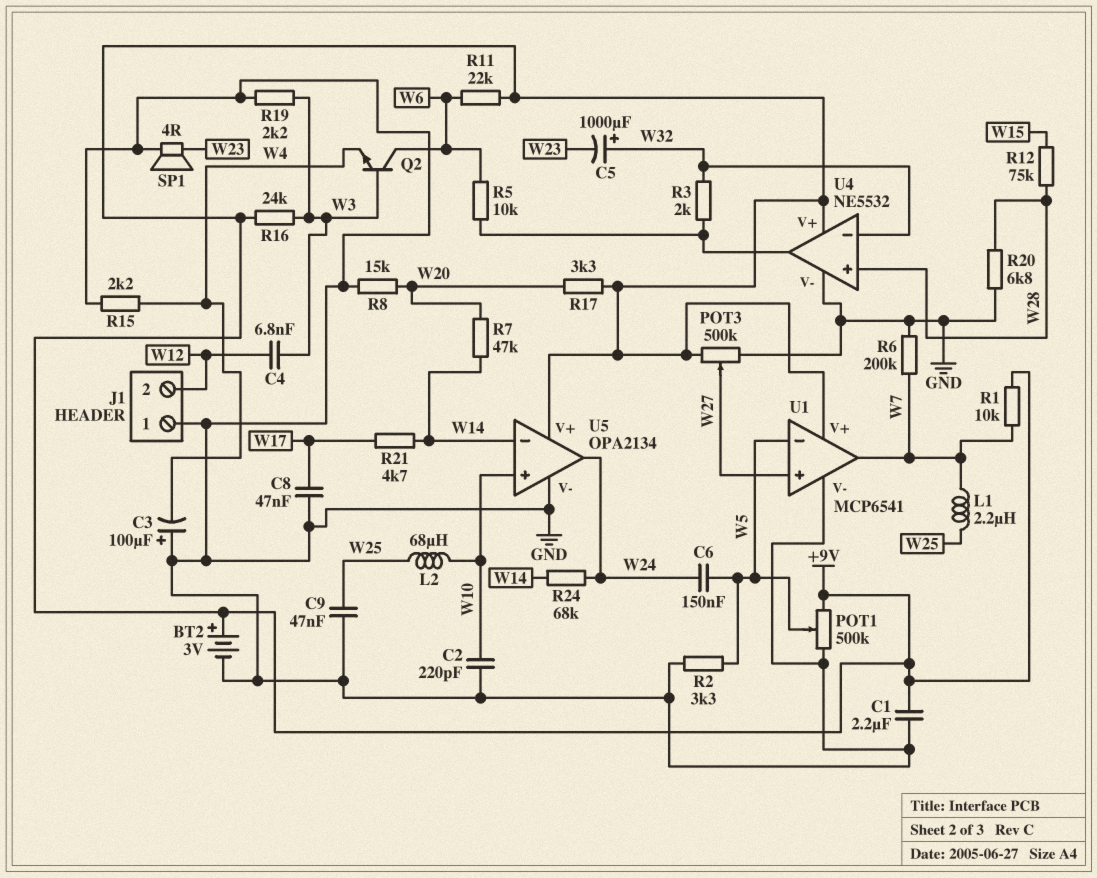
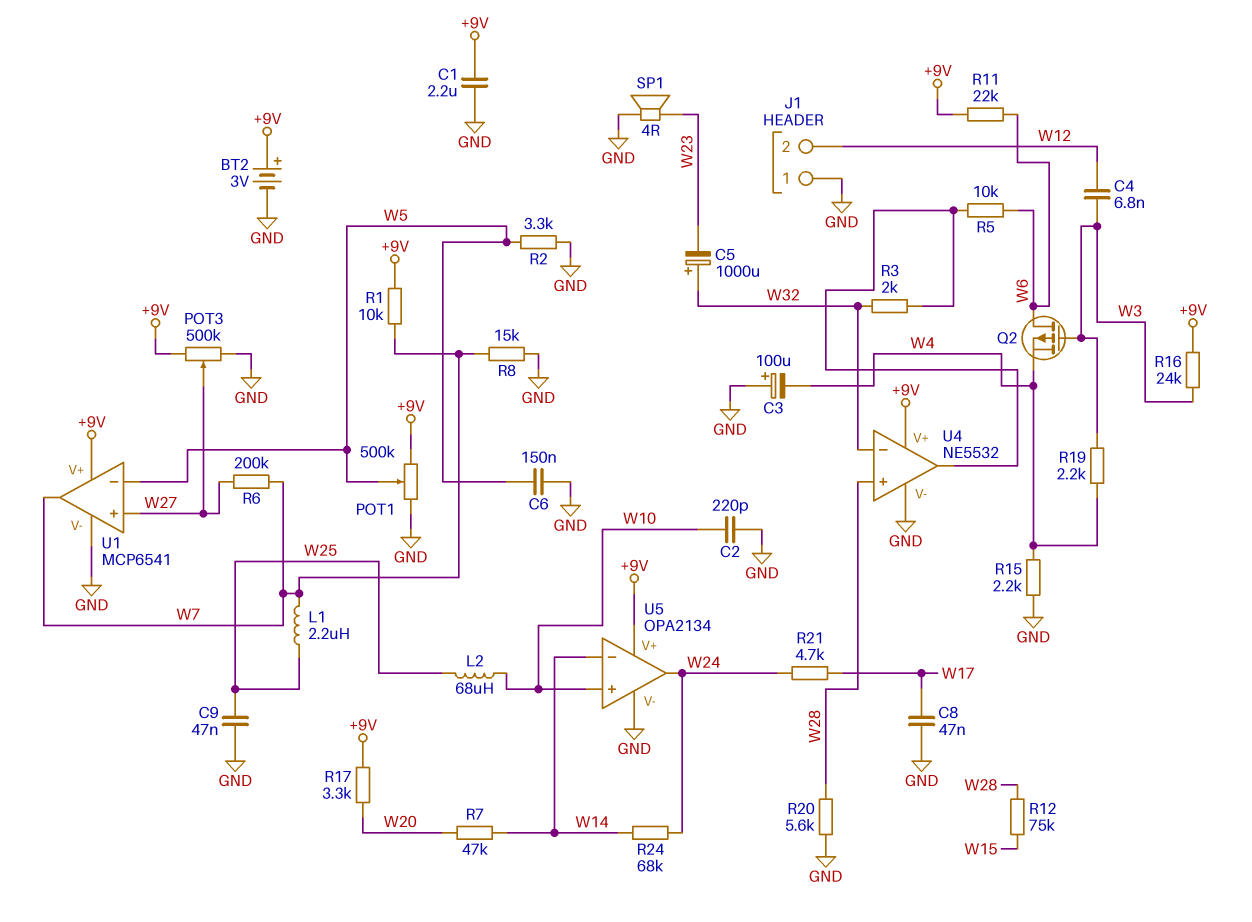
C6: 150nF (W5, W24) -> 150nF (GND, W5)
Q2: NPN (B W3, C W6, E W4) -> PMOS (G W3, D W6, S W4)
R6: 200k (GND, W7) -> 200k (W7, W27)
R8: 15k (GND, W20) -> 15k (GND, W7)
R19: 2.2k (GND, W3) -> 2.2k (W3, W4)
R20: 6.8k (GND, W28) -> 5.6k (GND, W28)
R21: 4.7k (W14, W17) -> 4.7k (W17, W24)

